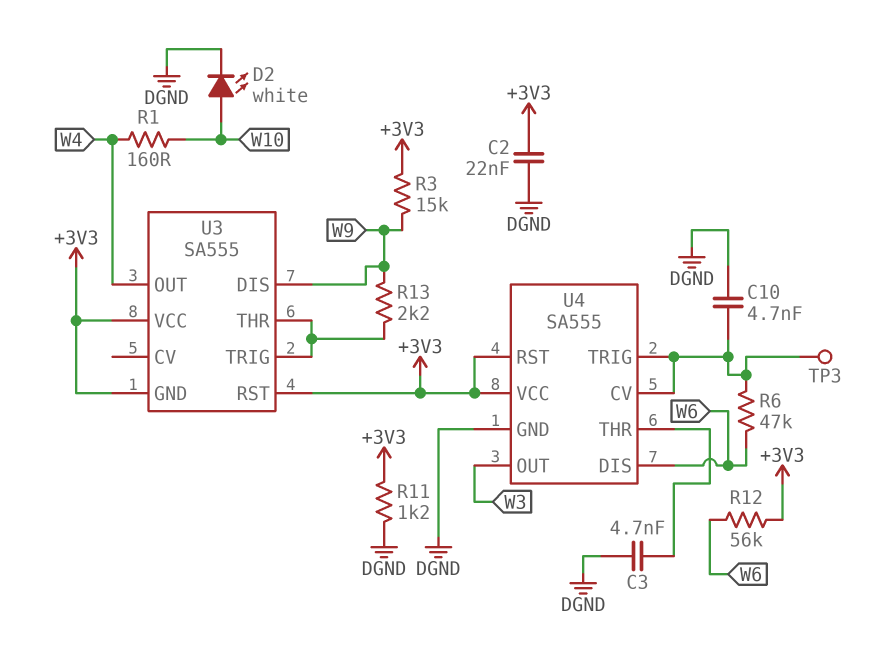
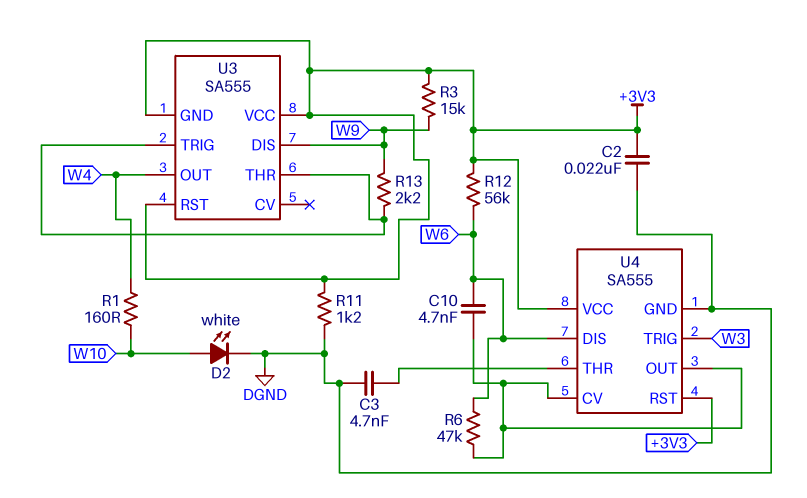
C10: 4.7nF (DGND, U4/CV) -> 4.7nF (U4/CV, W6)
TP3: test point (U4/CV) -> none
U4 pin OUT: W3 -> U4/CV
U4 pin TRIG: U4/CV -> W3

